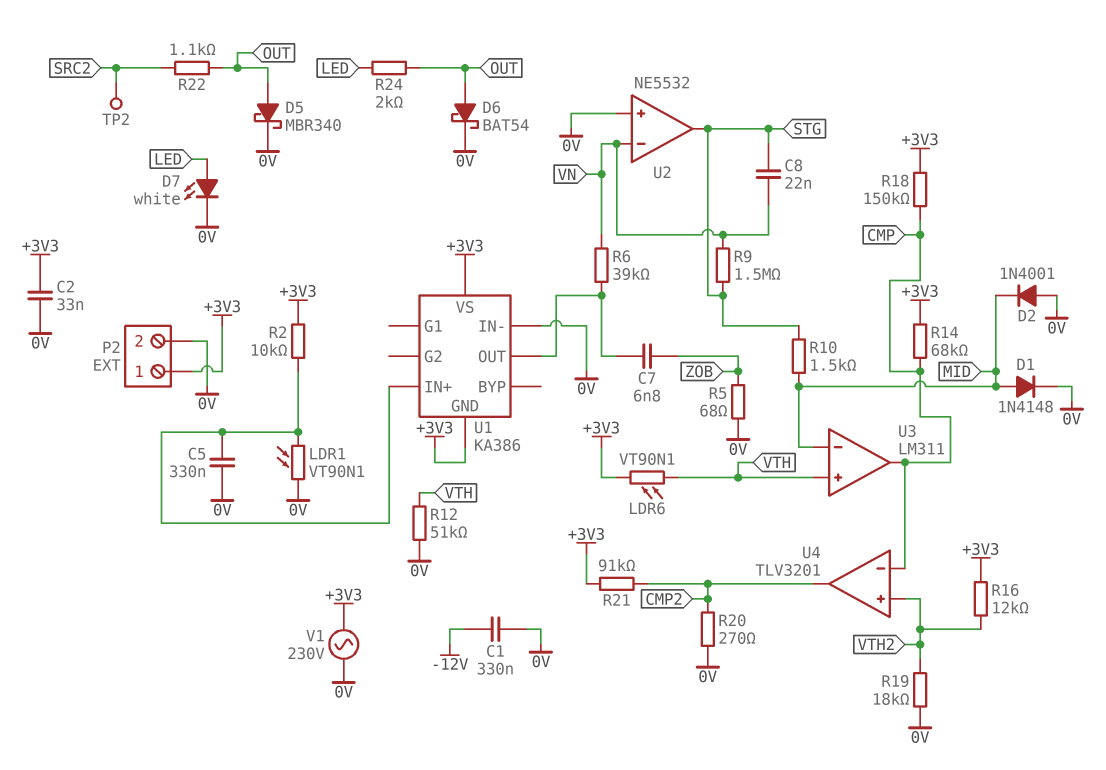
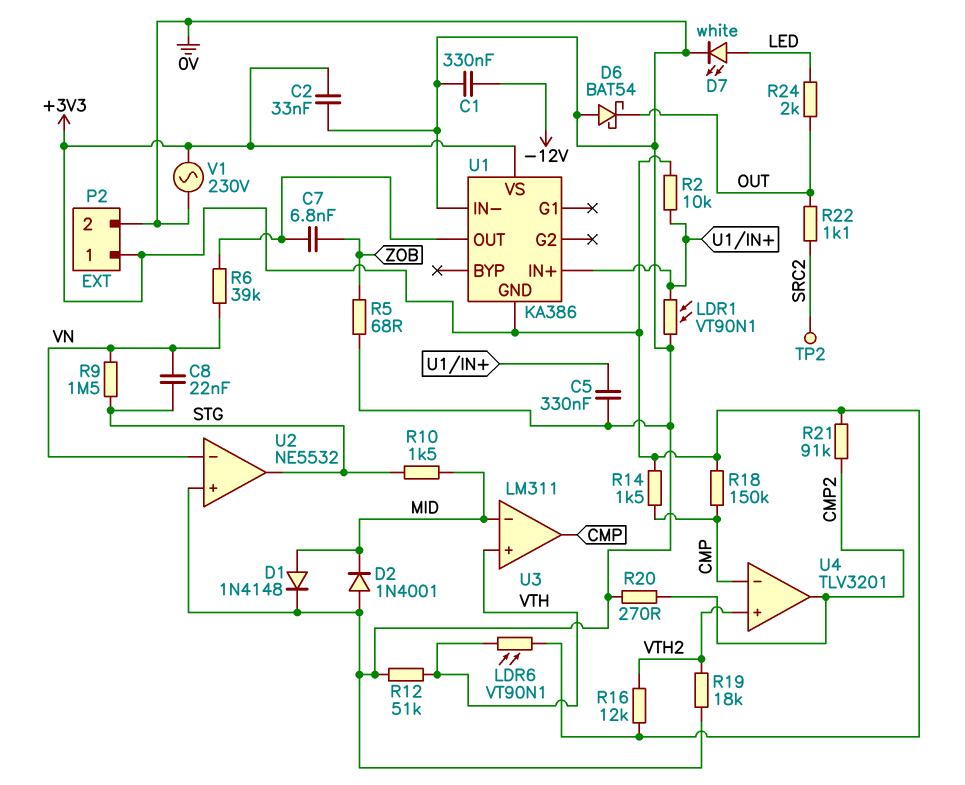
D5: schottky MBR340 (A OUT, K 0V) -> none
D6: schottky BAT54 (A OUT, K 0V) -> schottky BAT54 (A 0V, K OUT)
R14: 68k (+3V3, CMP) -> 1.5k (+3V3, CMP)

